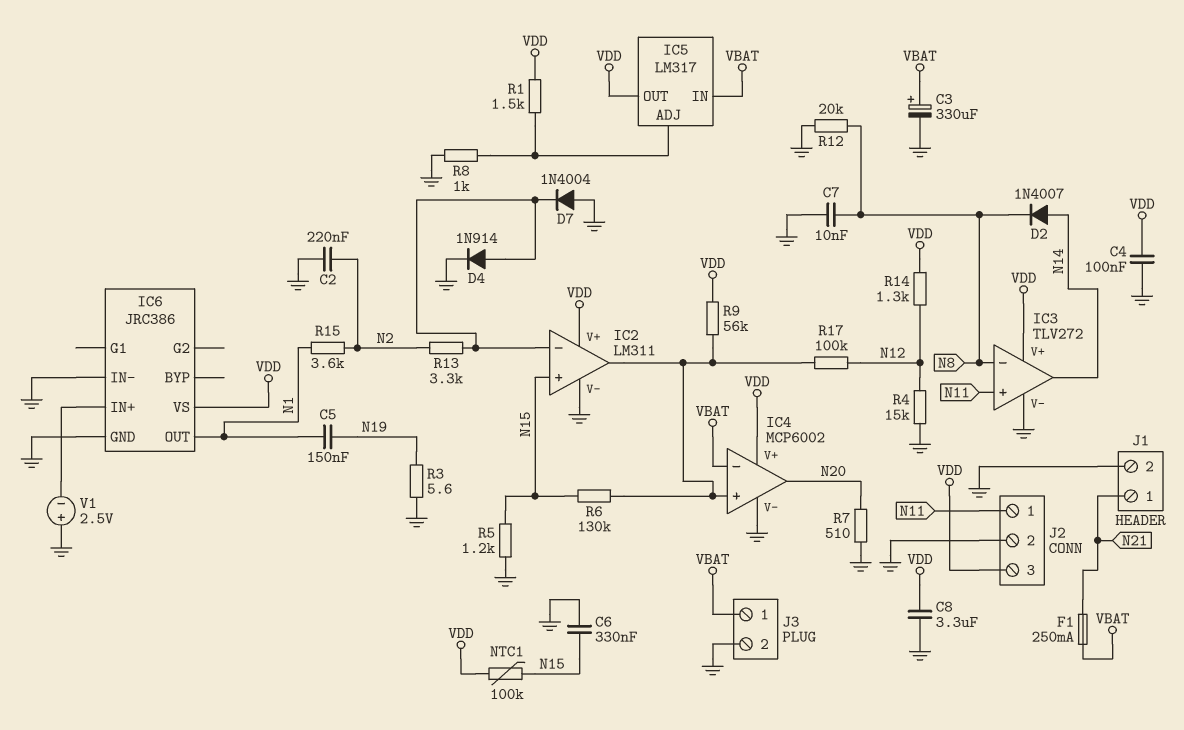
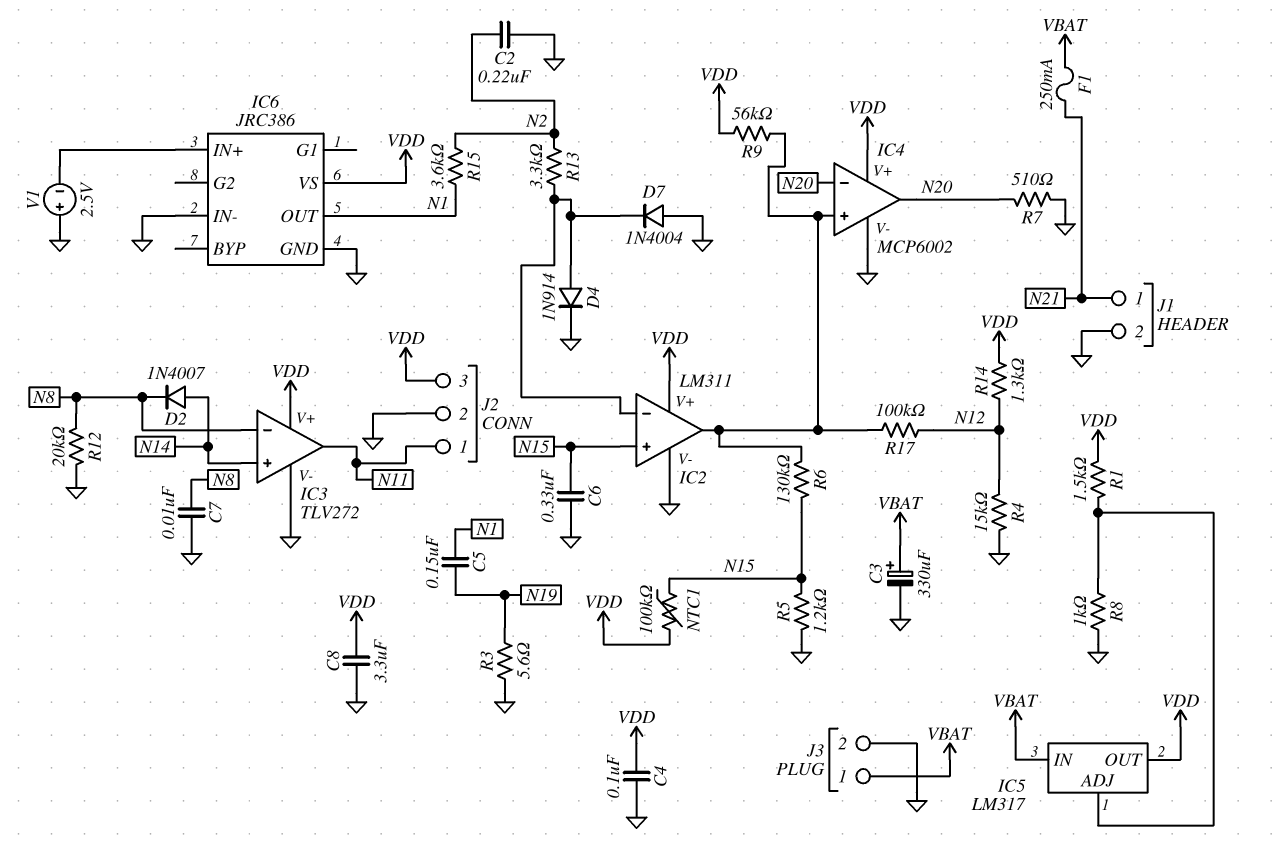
IC3 pin in+: N11 -> N14
IC3 pin out: N14 -> N11
IC4 pin in-: VBAT -> N20

